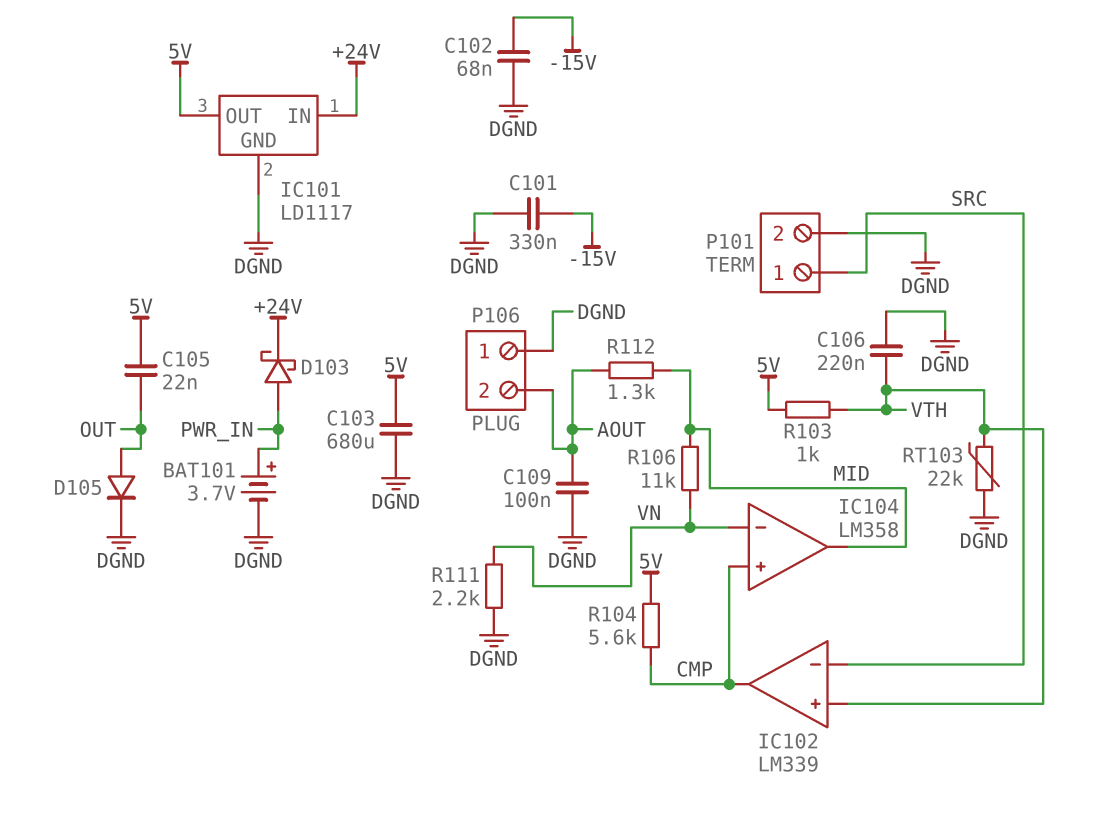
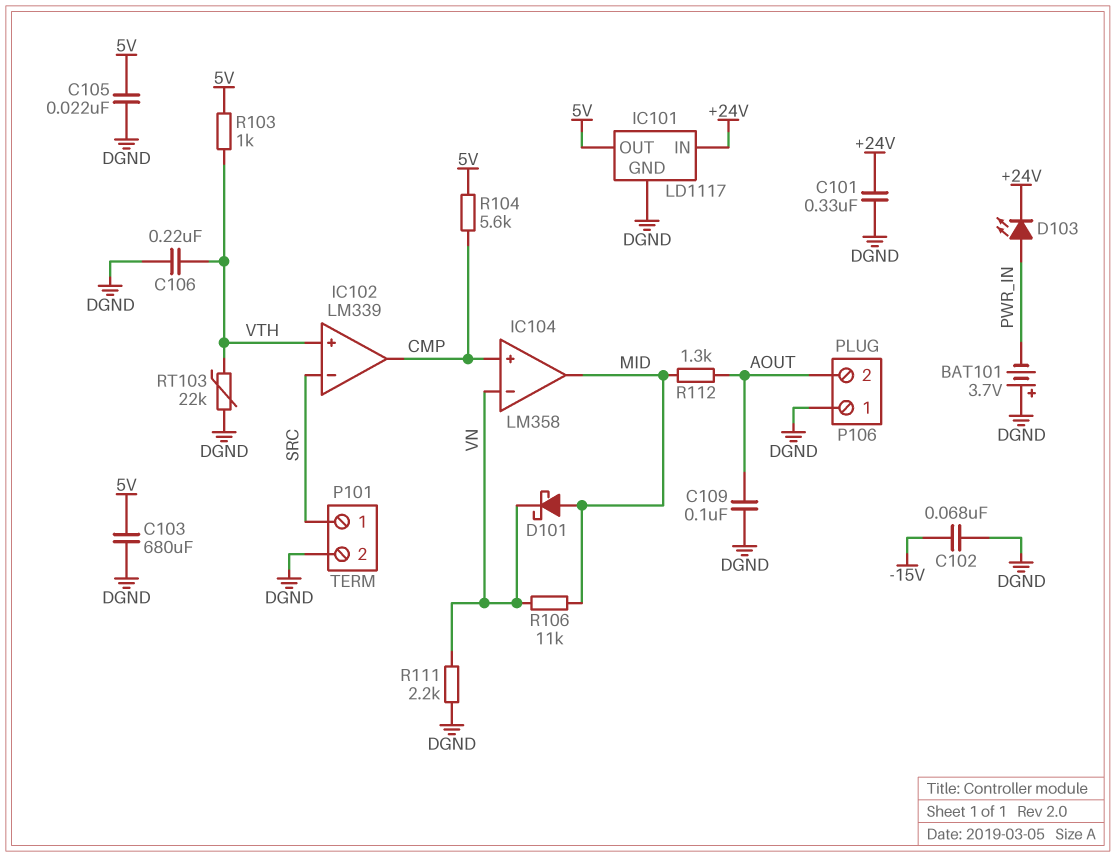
BAT101: 3.7V (plus PWR_IN, minus DGND) -> 3.7V (plus DGND, minus PWR_IN)
C101: 330nF (-15V, DGND) -> 330nF (+24V, DGND)
C105: 22nF (5V, OUT) -> 22nF (5V, DGND)
D101: none -> schottky (A MID, K VN)
D103: schottky (A PWR_IN, K +24V) -> LED (A PWR_IN, K +24V)
D105: diode (A OUT, K DGND) -> none

